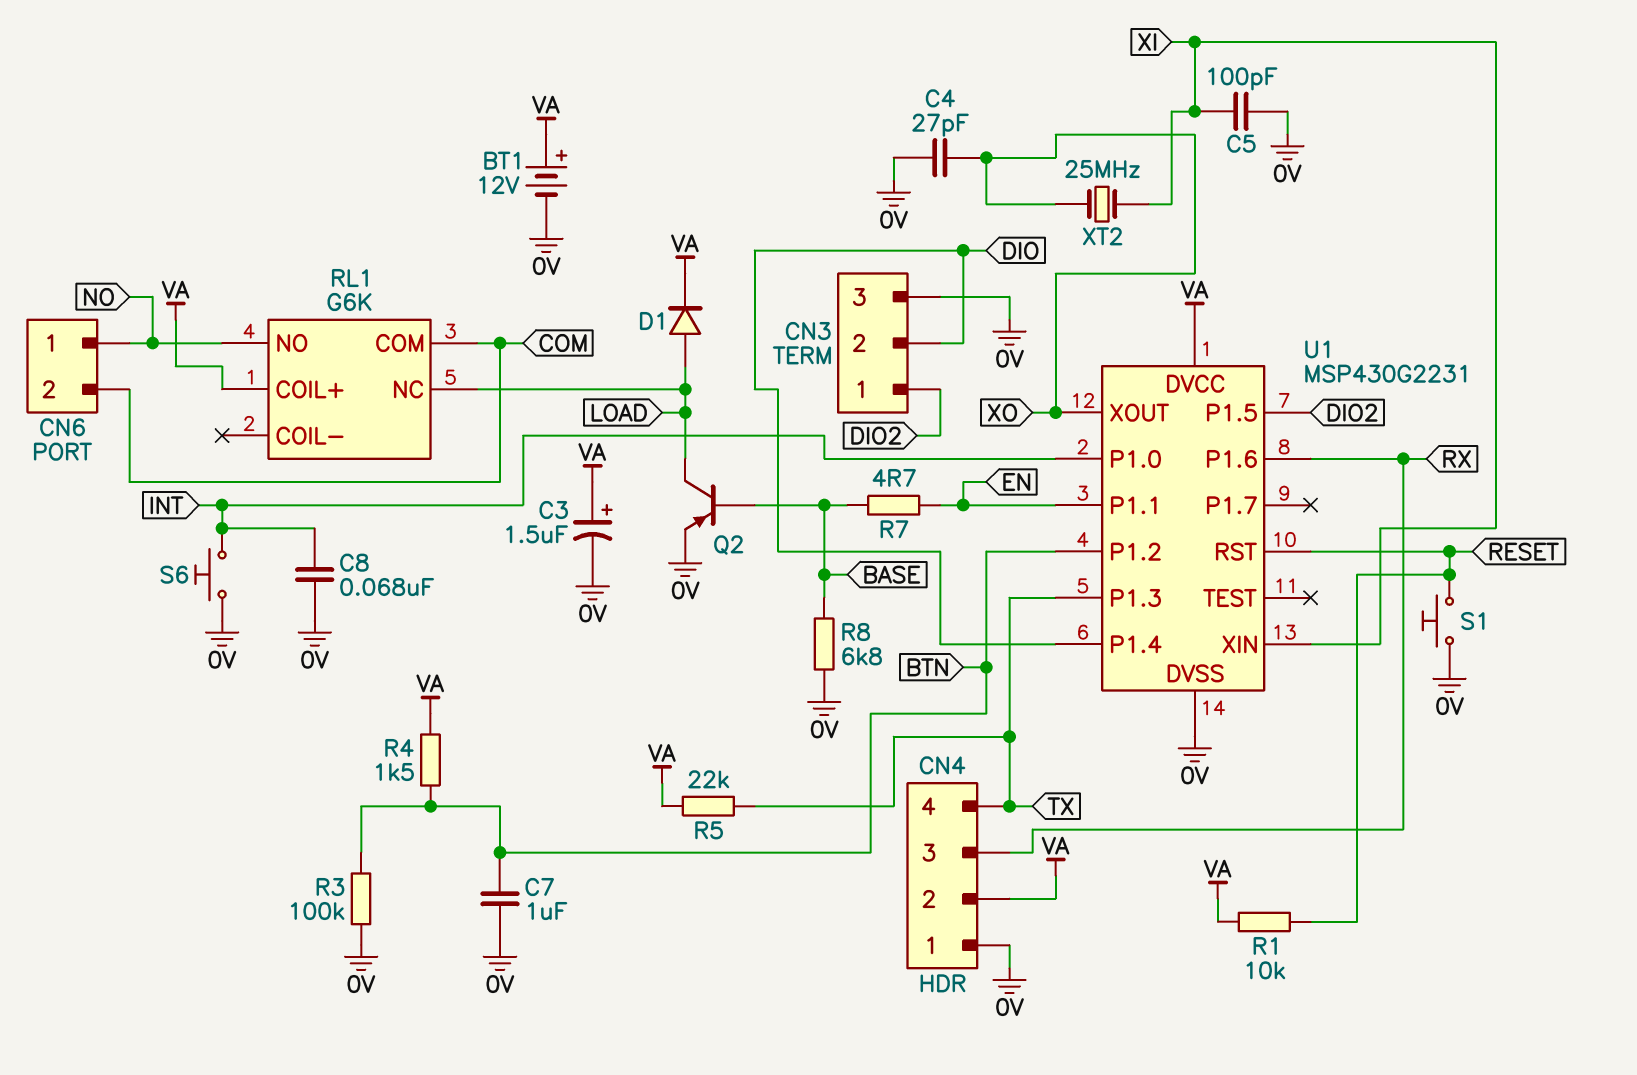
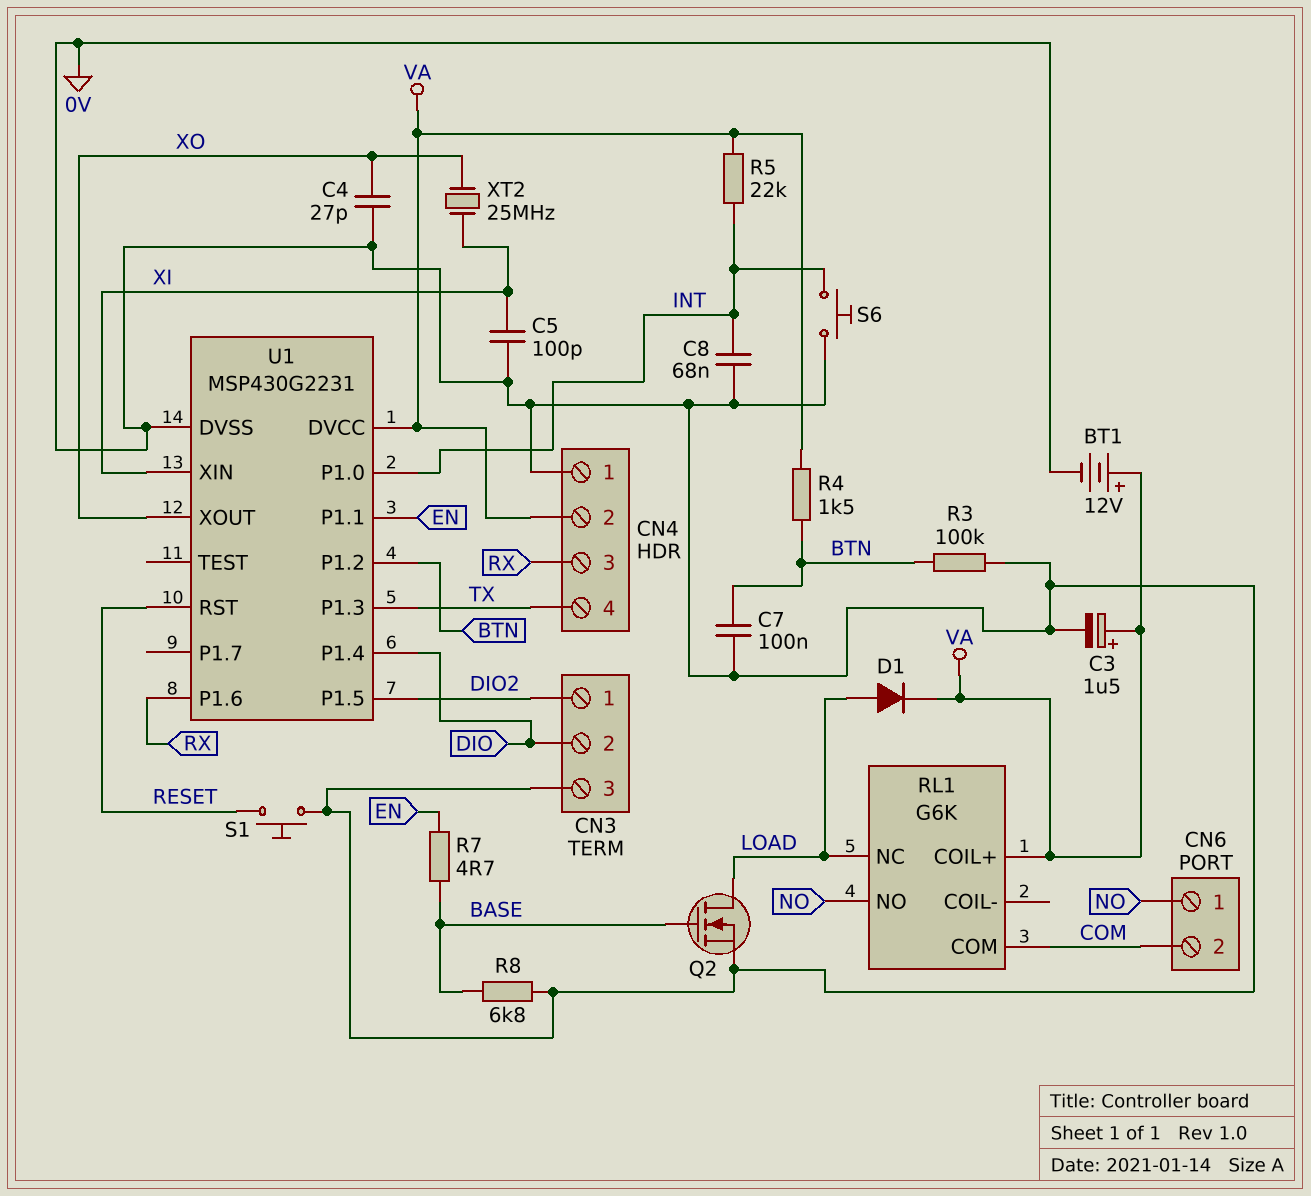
C7: 1uF (0V, BTN) -> 100nF (0V, BTN)
Q2: PNP (B BASE, C LOAD, E 0V) -> NMOS (G BASE, D LOAD, S 0V)
R1: 10k (RESET, VA) -> none
R5: 22k (TX, VA) -> 22k (INT, VA)

